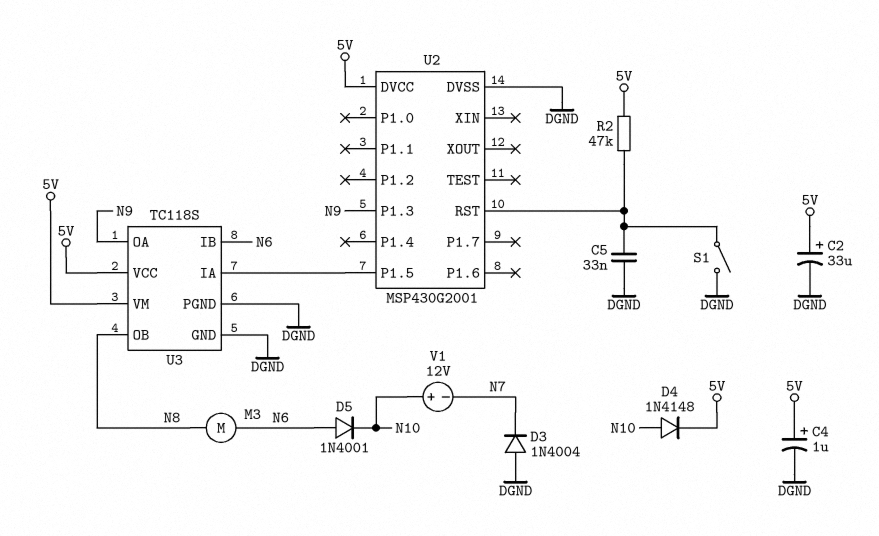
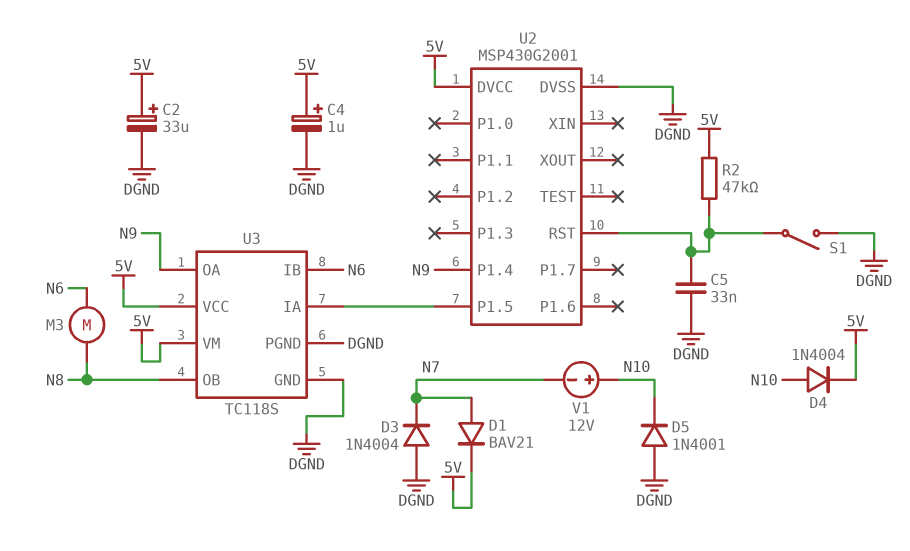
D1: none -> diode BAV21 (A N7, K 5V)
D4: diode 1N4148 (A N10, K 5V) -> diode 1N4004 (A N10, K 5V)
D5: diode 1N4001 (A N6, K N10) -> diode 1N4001 (A DGND, K N10)
U2 pin P1.3: N9 -> none
U2 pin P1.4: none -> N9

